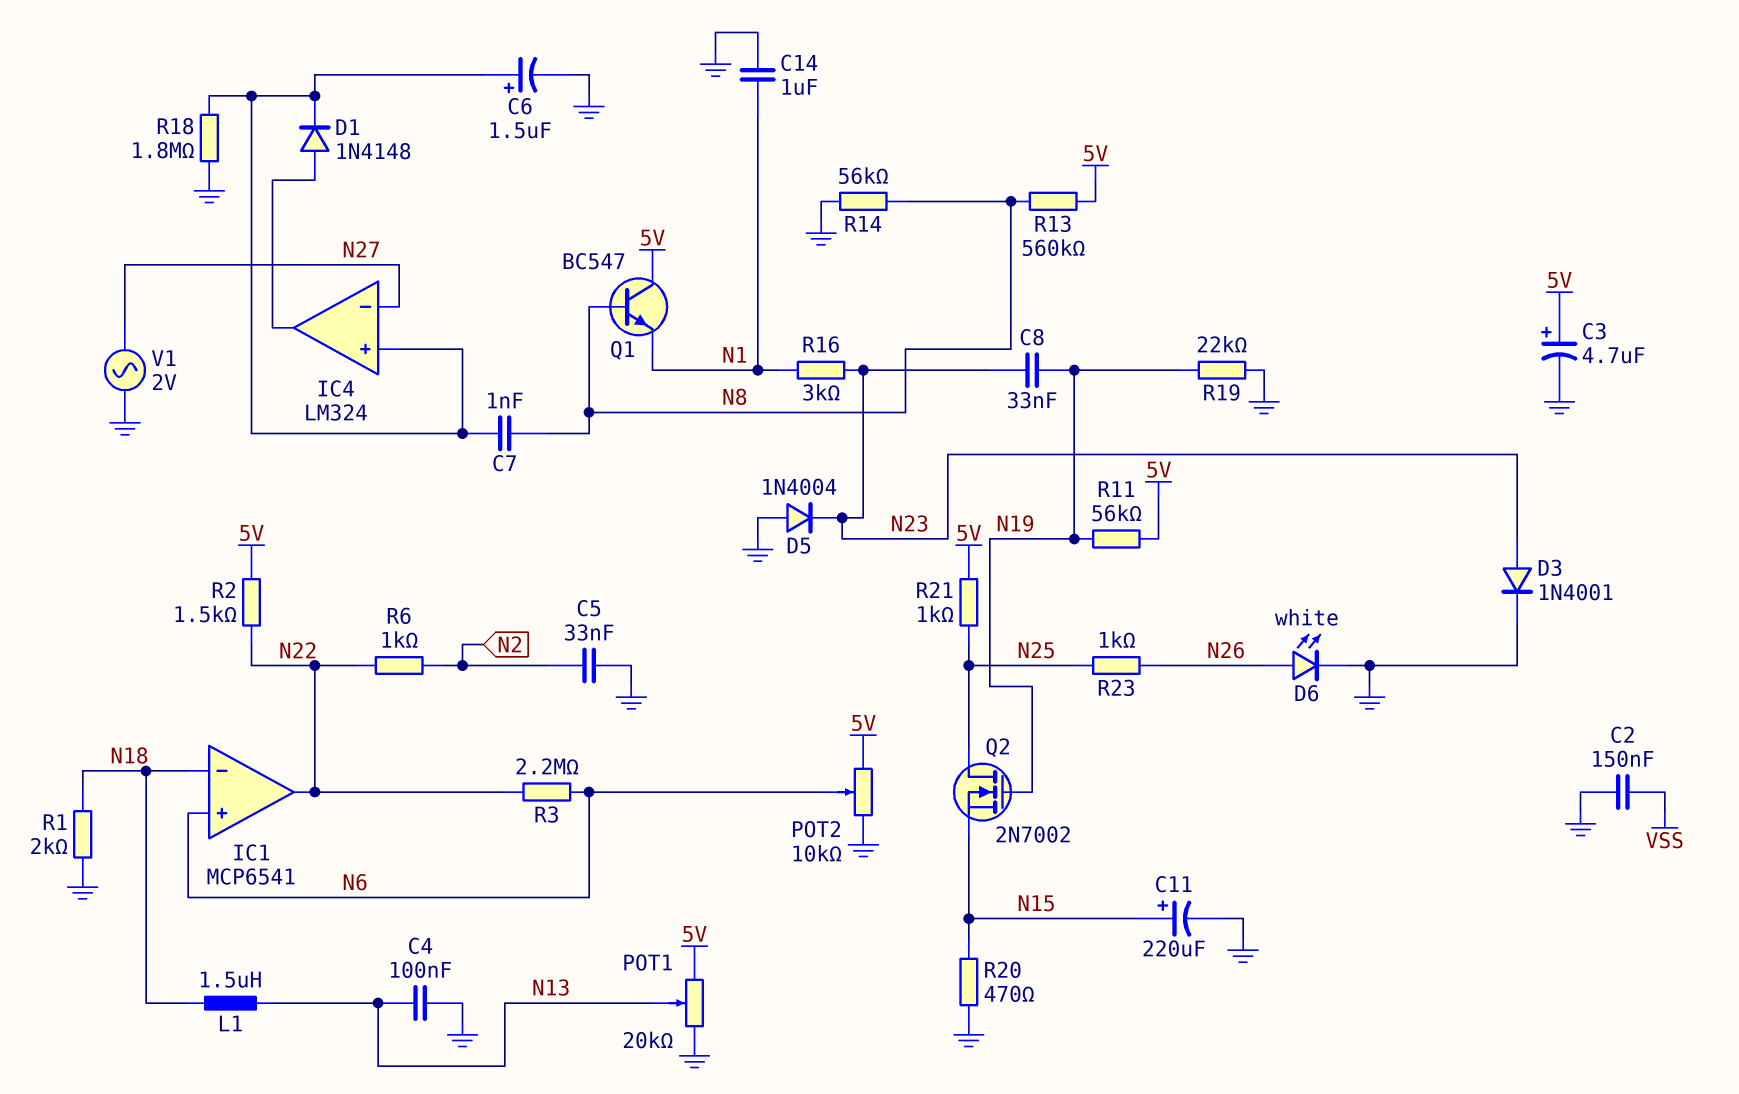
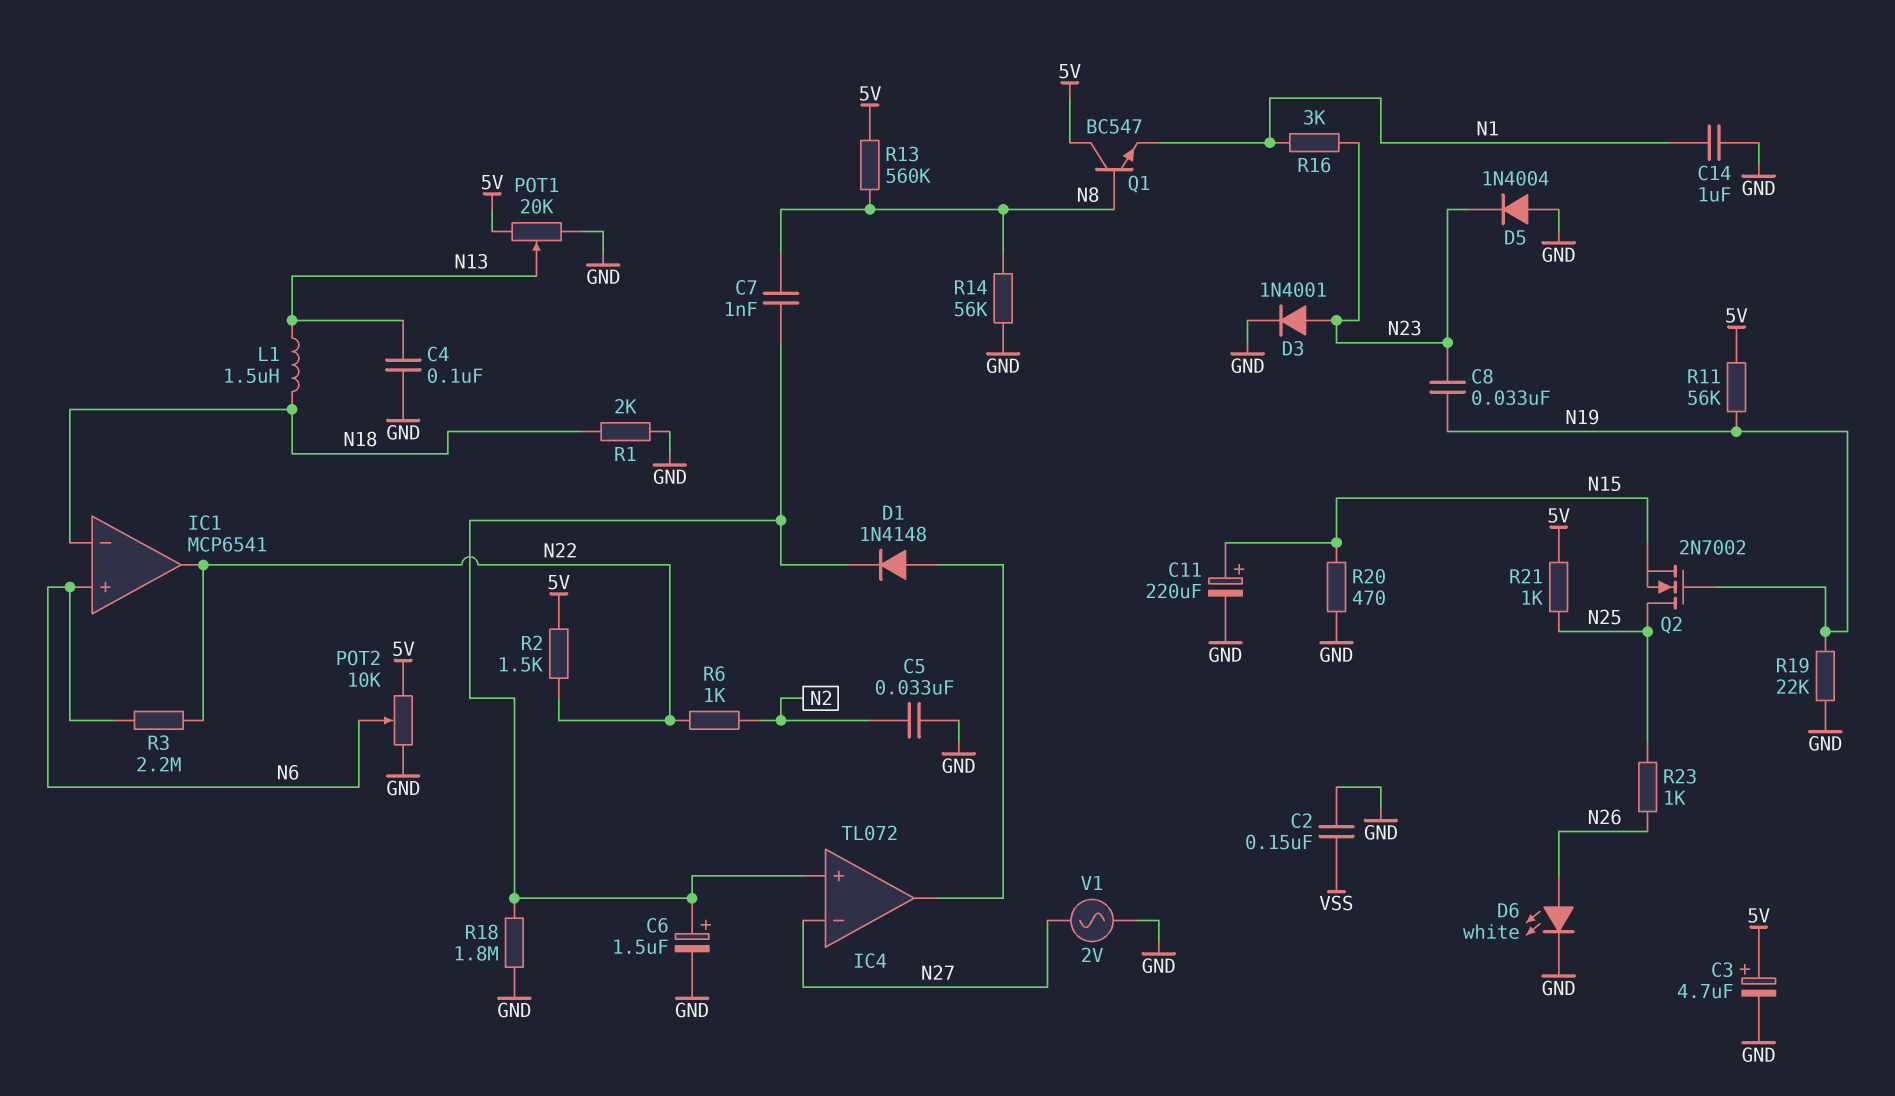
IC4: LM324 -> TL072

